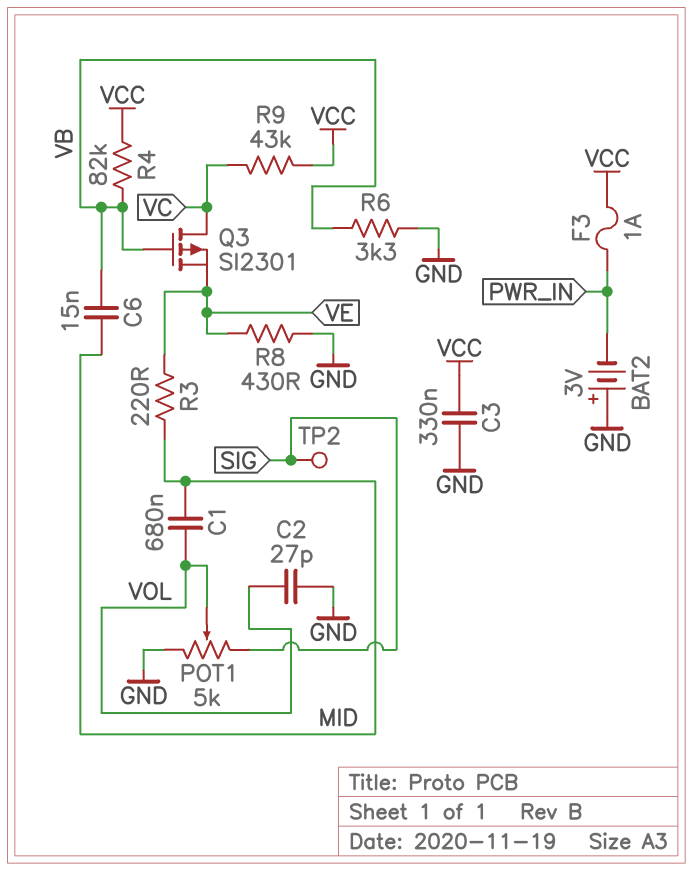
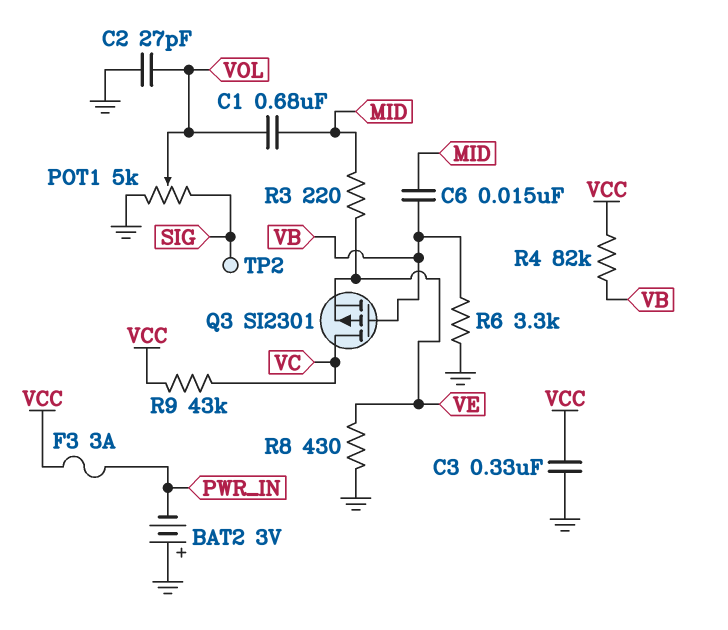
F3: 1A (PWR_IN, VCC) -> 3A (PWR_IN, VCC)

